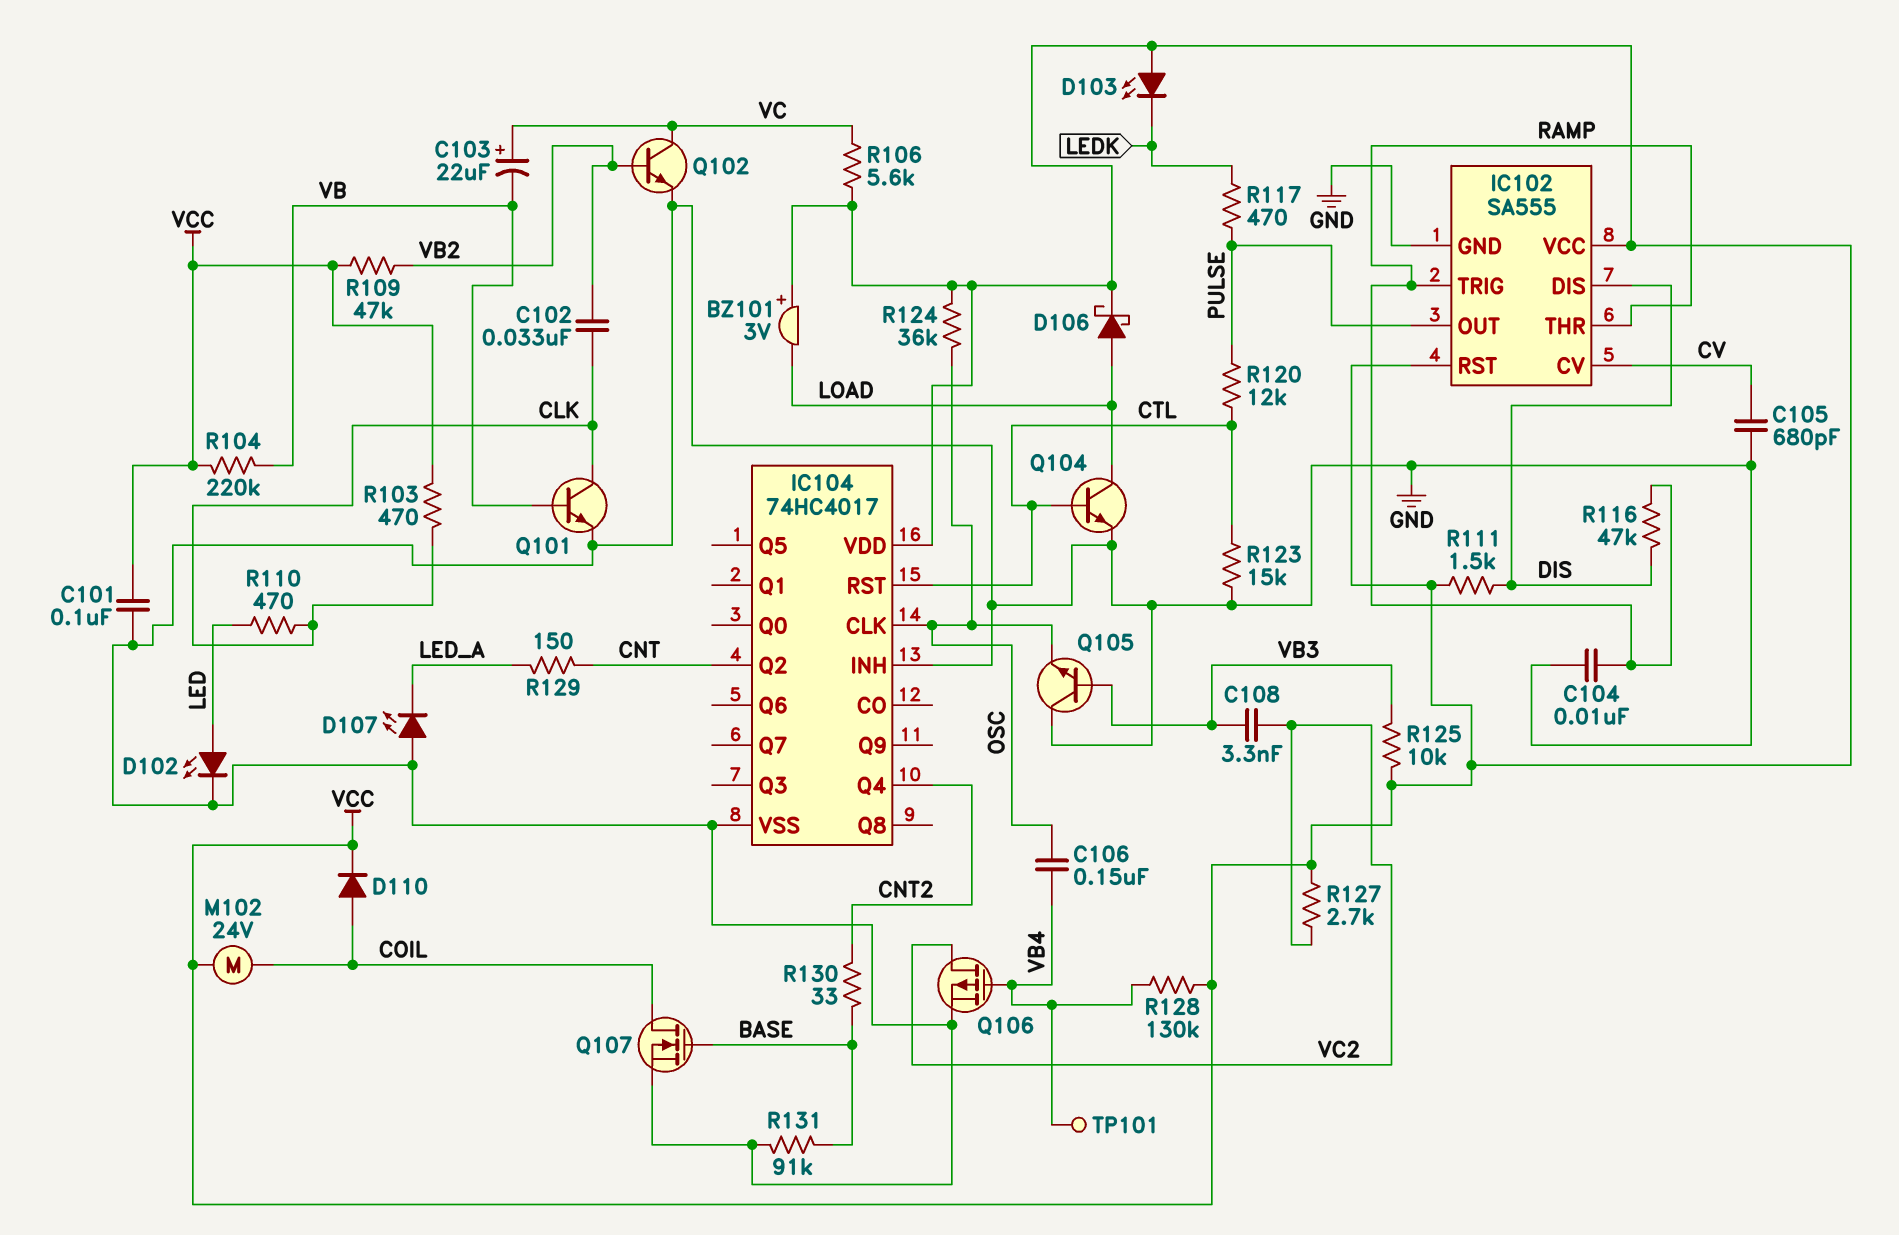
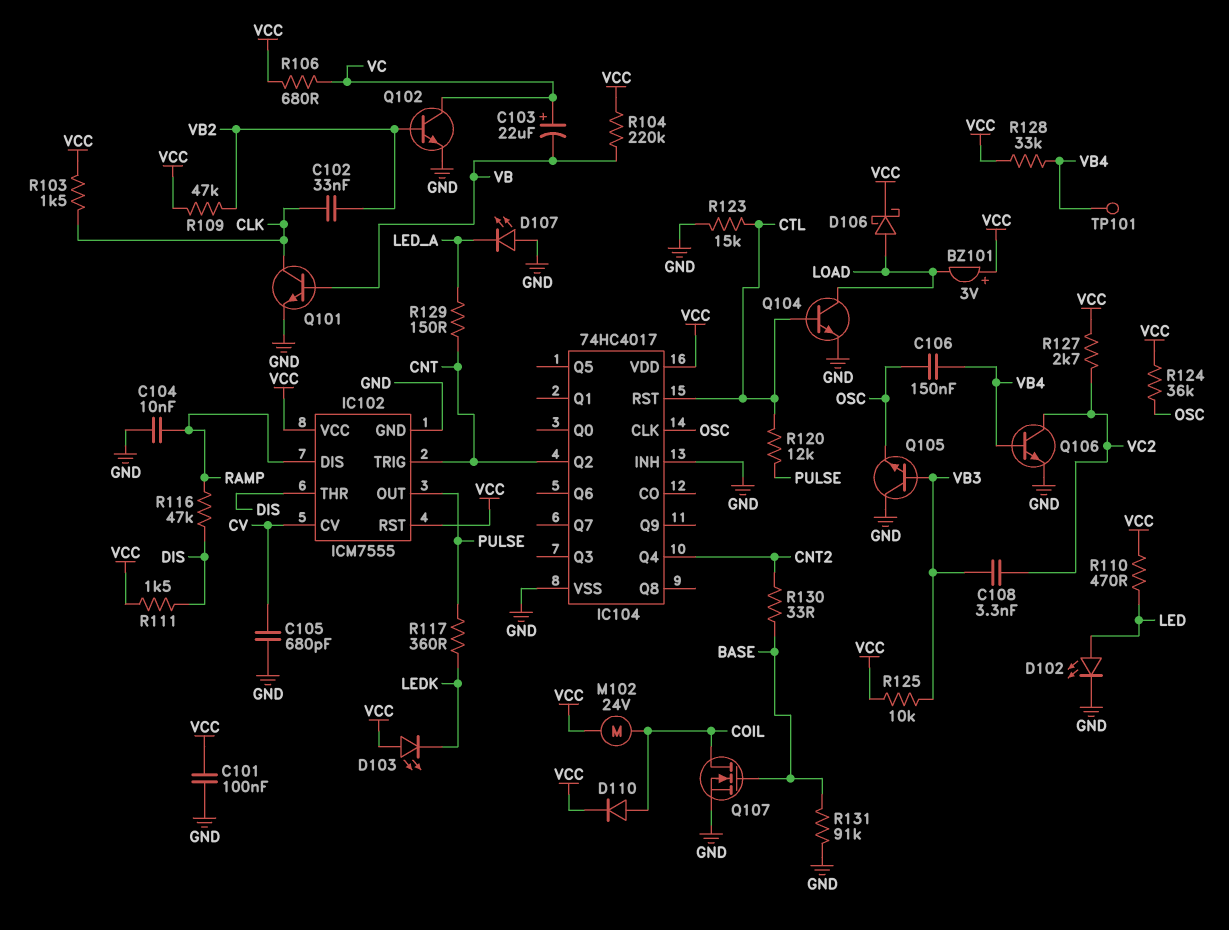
IC102: SA555 -> ICM7555
IC102 pin DIS: DIS -> RAMP
IC102 pin THR: RAMP -> DIS
IC102 pin TRIG: RAMP -> CNT
Q106: PMOS (G VB4, D VC2, S GND) -> NPN (B VB4, C VC2, E GND)
R103: 470 (CLK, VCC) -> 1.5k (CLK, VCC)
R106: 5.6k (VC, VCC) -> 680 (VC, VCC)
R110: 470 (CLK, LED) -> 470 (LED, VCC)
R117: 470 (LEDK, PULSE) -> 360 (LEDK, PULSE)
R128: 130k (VB4, VCC) -> 33k (VB4, VCC)

